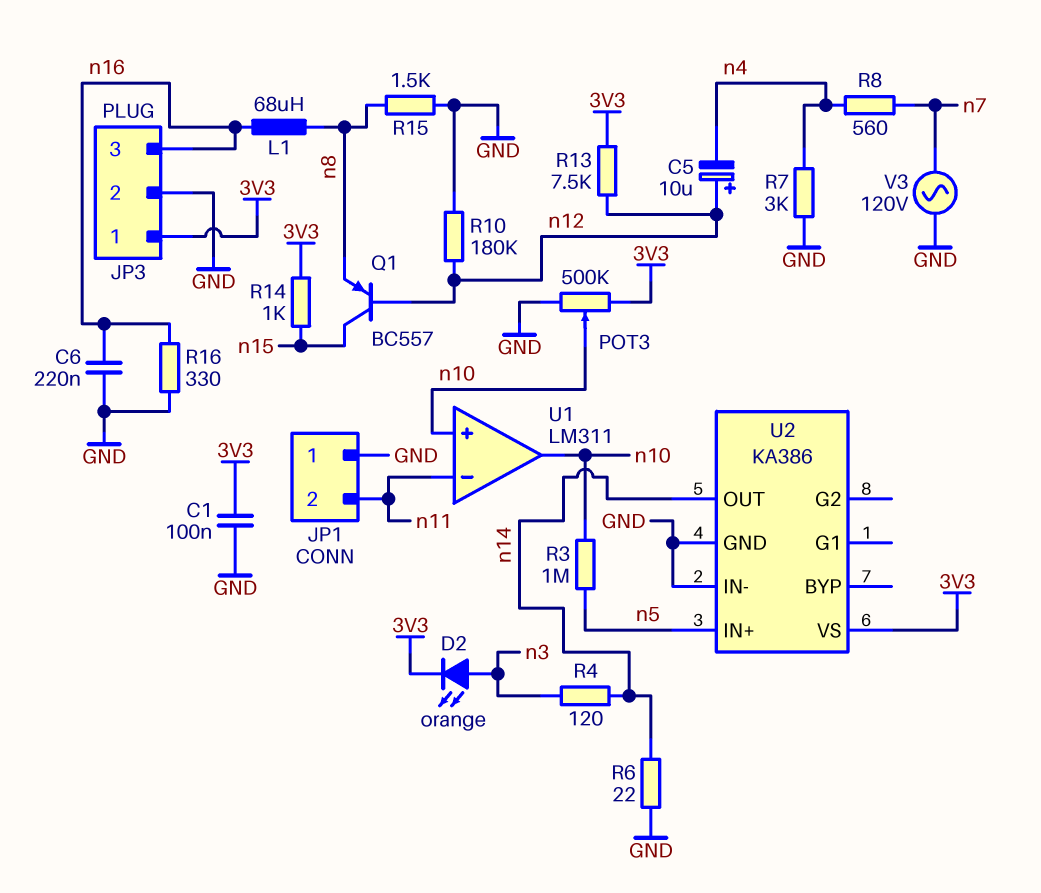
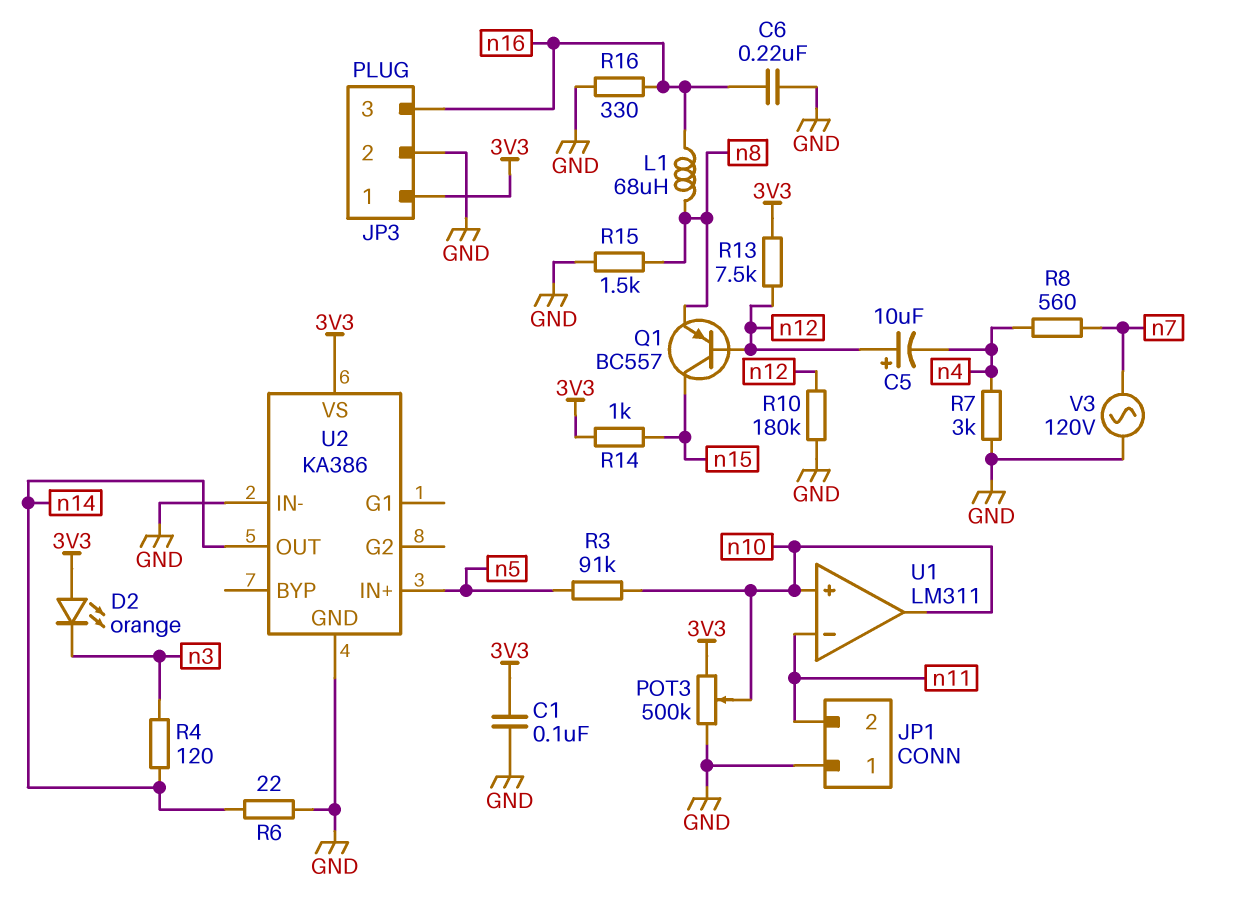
D2: LED orange (A n3, K 3V3) -> LED orange (A 3V3, K n3)
R3: 1M (n5, n10) -> 91k (n5, n10)

